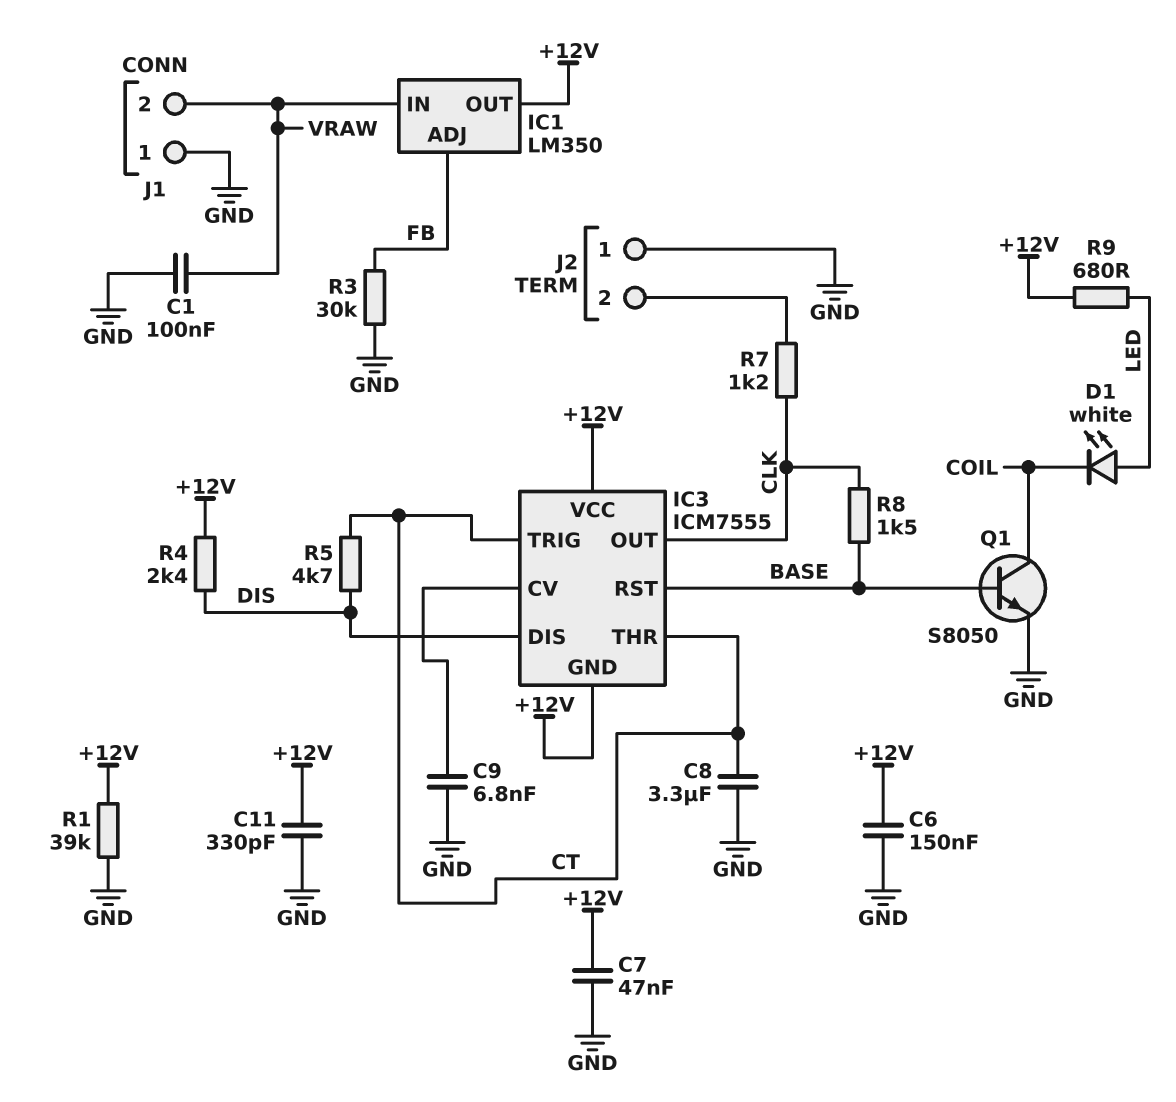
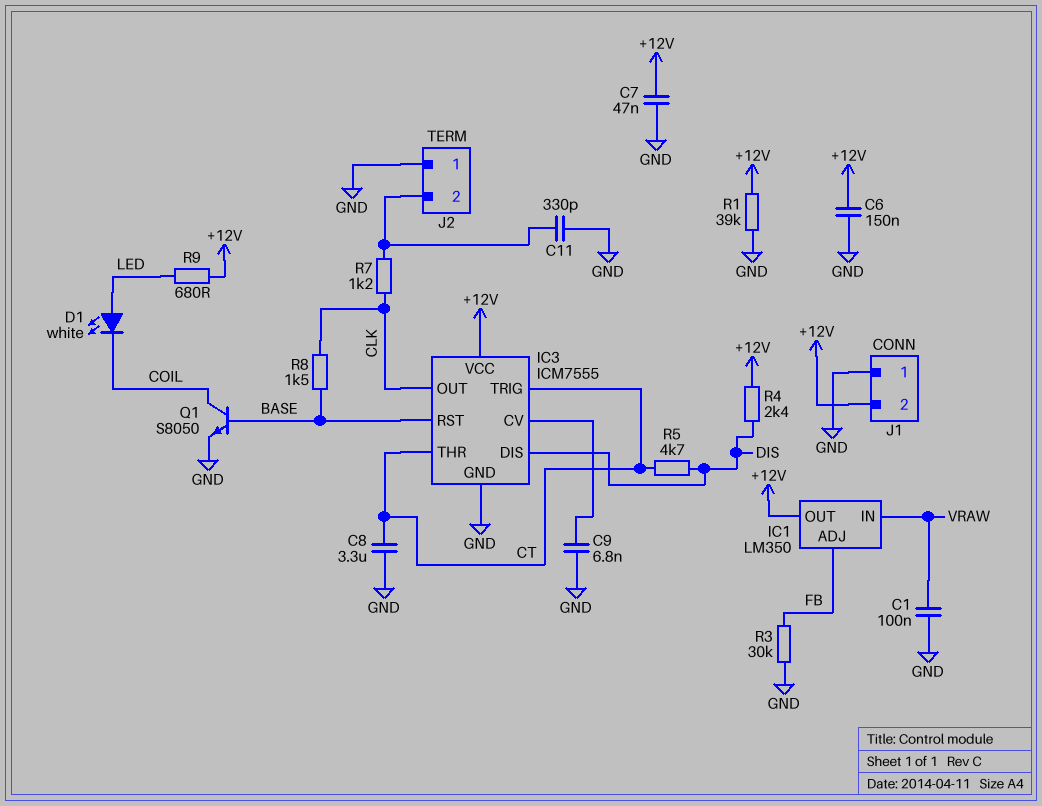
C11: 330pF (+12V, GND) -> 330pF (GND, J2/2)
IC3 pin GND: +12V -> GND
J1 pin 2: VRAW -> +12V

